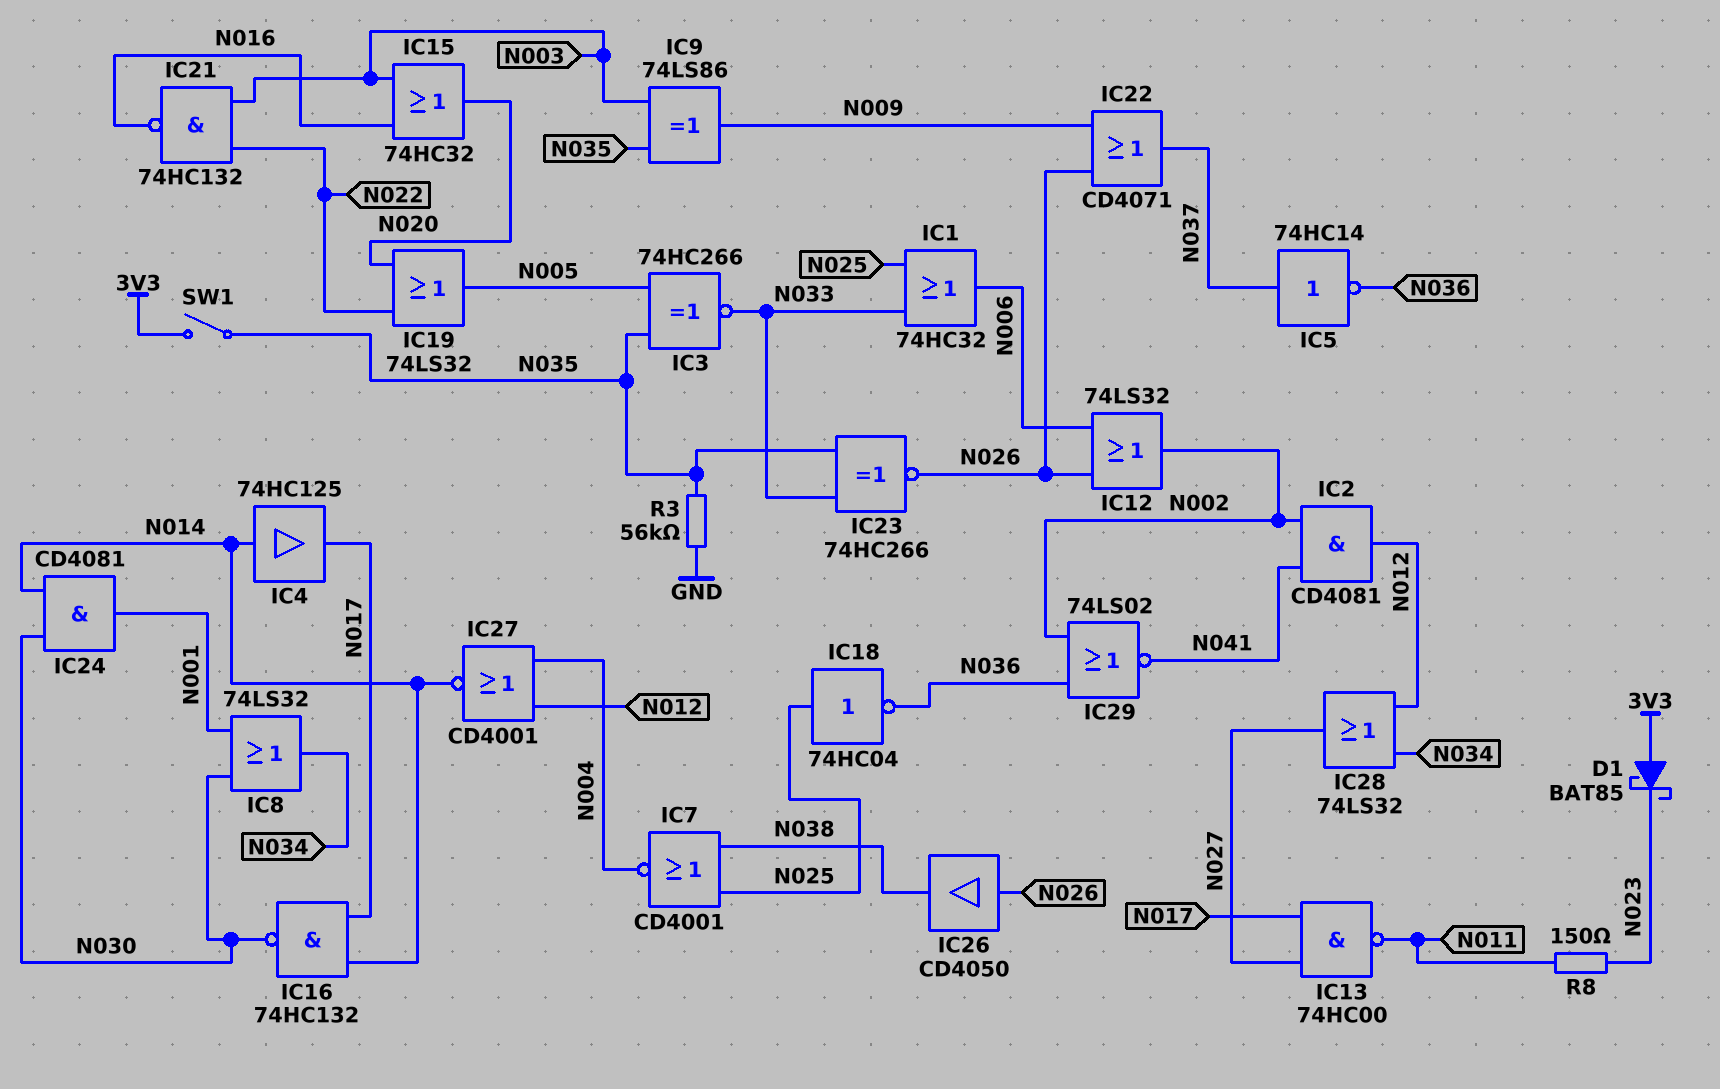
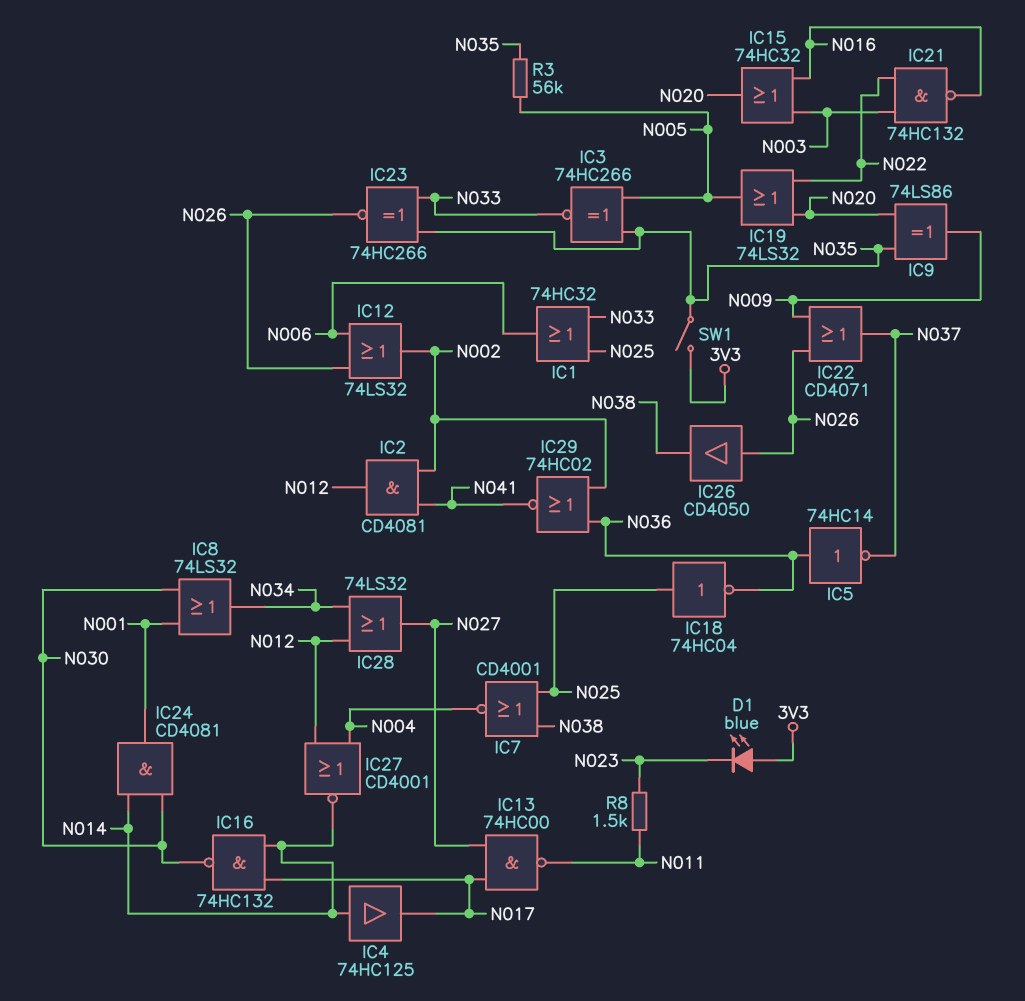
D1: schottky BAT85 (A 3V3, K N023) -> LED blue (A 3V3, K N023)
IC5: NOT 74HC14 (in N037, out N036) -> NOT 74HC14 (in N036, out N037)
IC9: XOR 74LS86 (in N003, in N035, out N009) -> XOR 74LS86 (in N020, in N035, out N009)
IC29: NOR 74LS02 (in N002, in N036, out N041) -> NOR 74HC02 (in N002, in N036, out N041)
R3: 56k (GND, N035) -> 56k (N005, N035)
R8: 150 (N011, N023) -> 1.5k (N011, N023)

